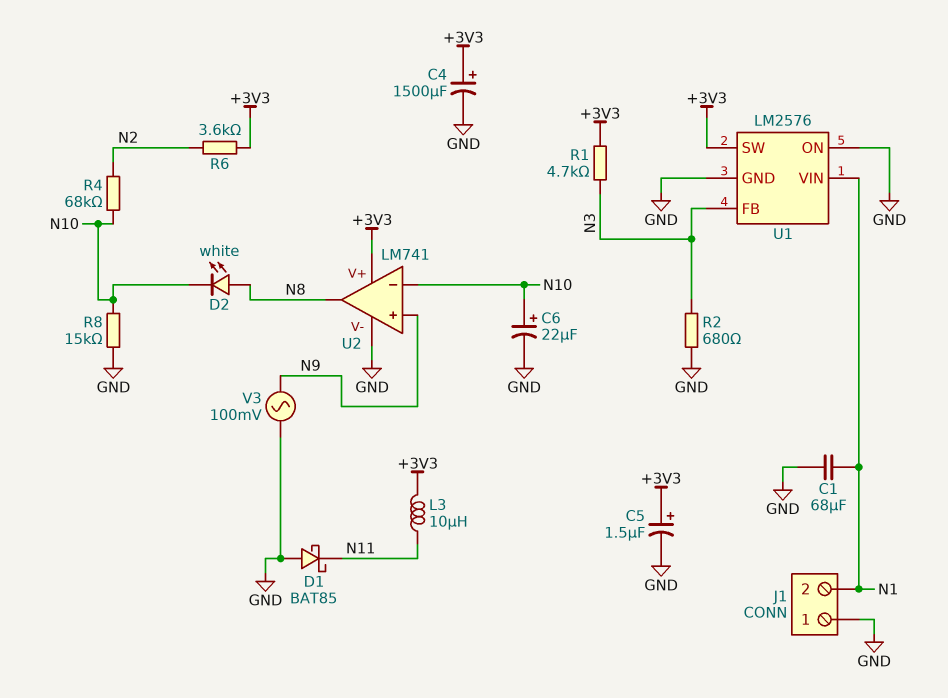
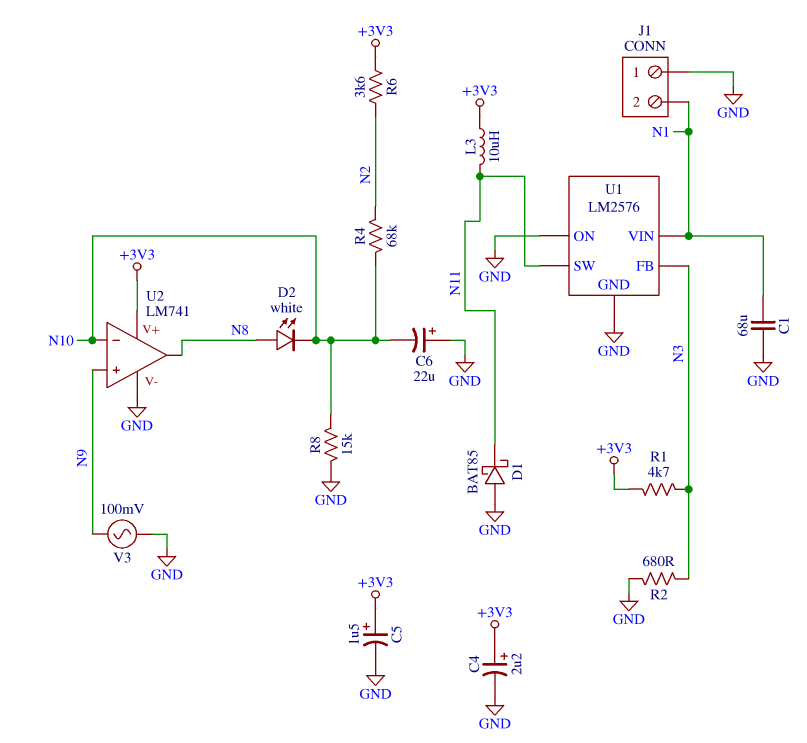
C4: 1500uF (plus +3V3, minus GND) -> 2.2uF (plus +3V3, minus GND)
C6: 22uF (plus N10, minus GND) -> 22uF (plus GND, minus N10)
U1 pin SW: +3V3 -> N11

